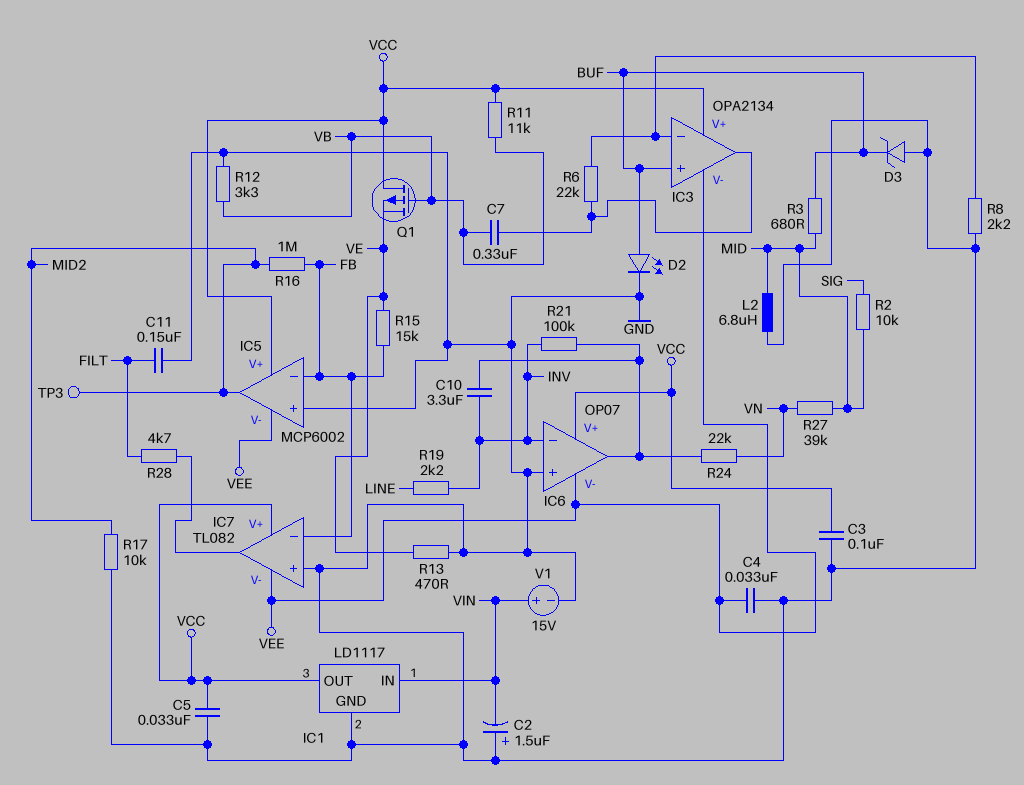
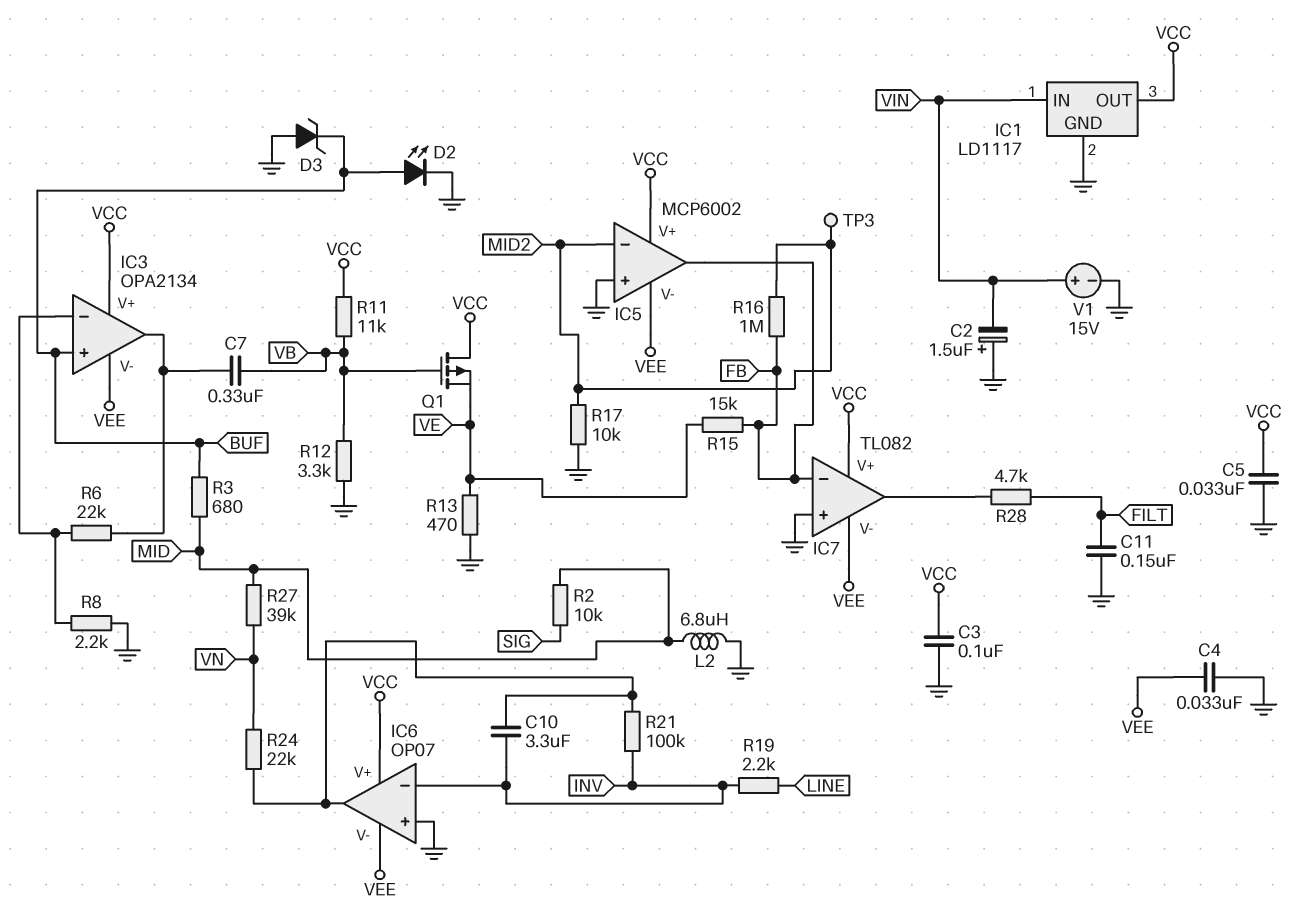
IC5 pin in-: FB -> MID2
IC5 pin out: MID2 -> FB

